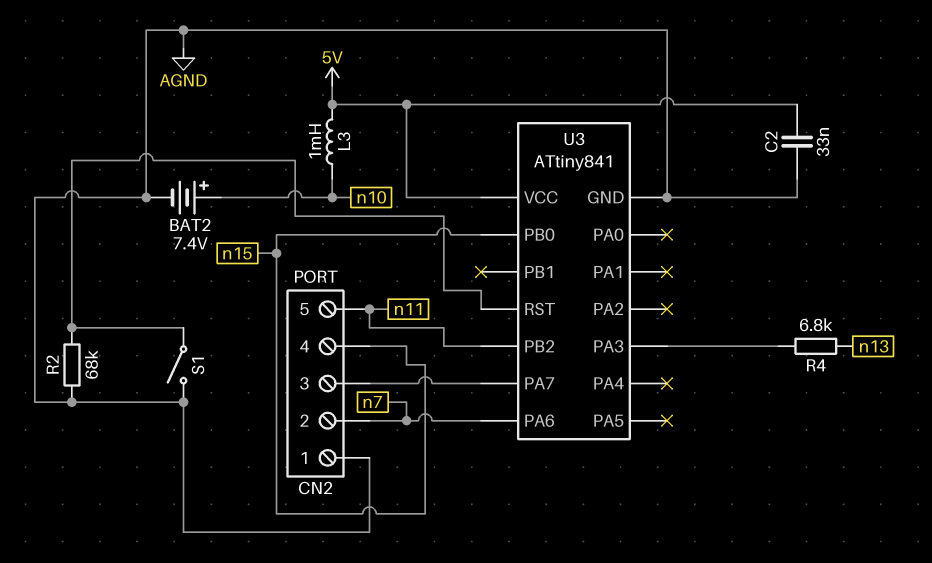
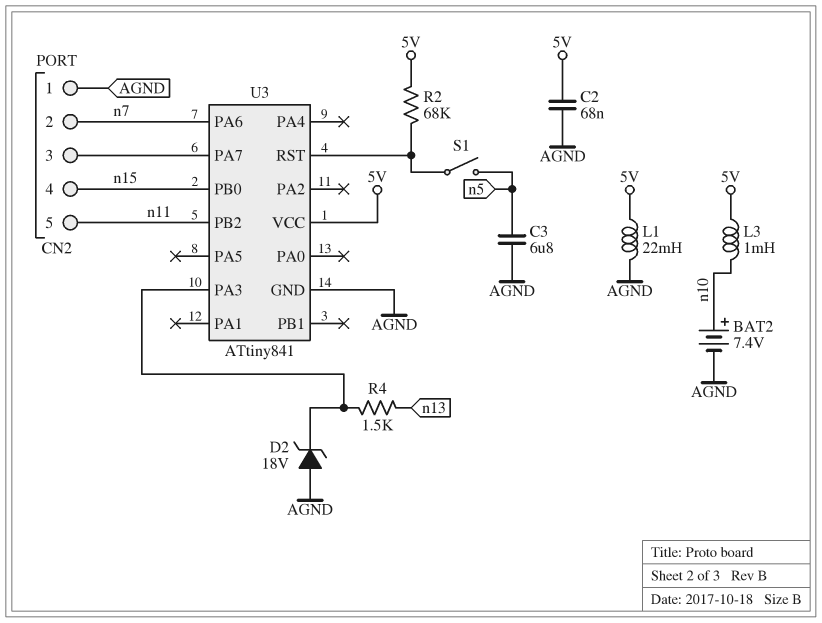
C2: 33nF (5V, AGND) -> 68nF (5V, AGND)
C3: none -> 6.8uF (AGND, n5)
D2: none -> zener 18V (A AGND, K U3/PA3)
L1: none -> 22mH (5V, AGND)
R2: 68k (AGND, U3/RST) -> 68k (5V, U3/RST)
R4: 6.8k (U3/PA3, n13) -> 1.5k (U3/PA3, n13)
S1: switch (AGND, U3/RST) -> switch (U3/RST, n5)

